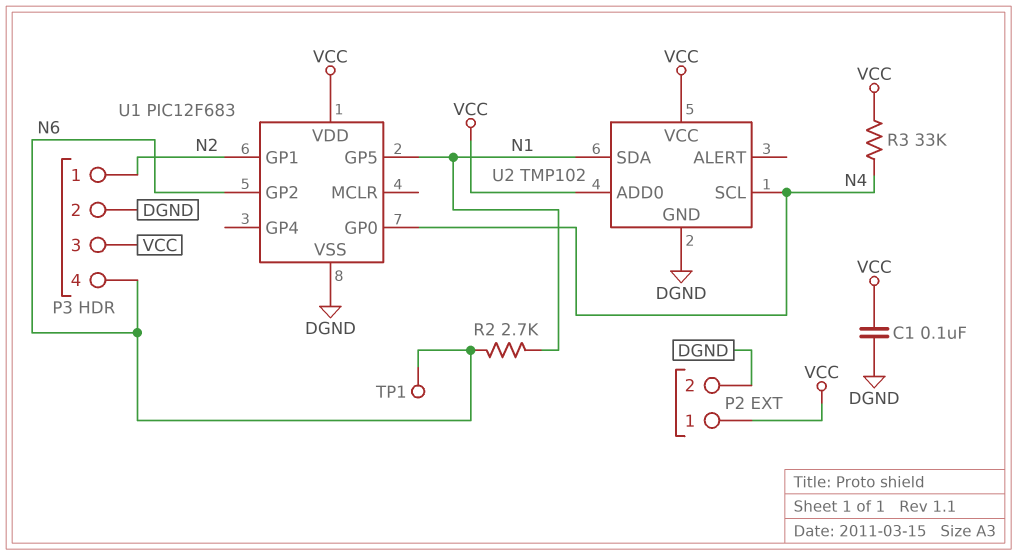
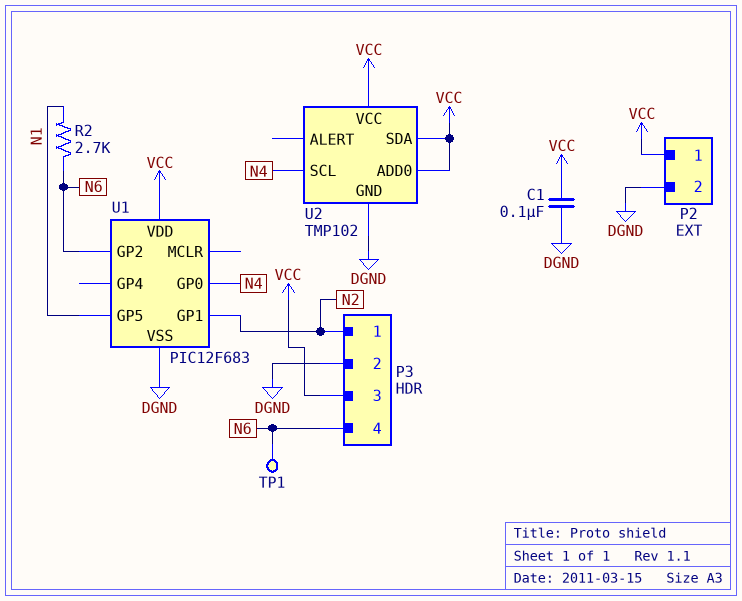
R3: 33k (N4, VCC) -> none
U2 pin SDA: N1 -> VCC

